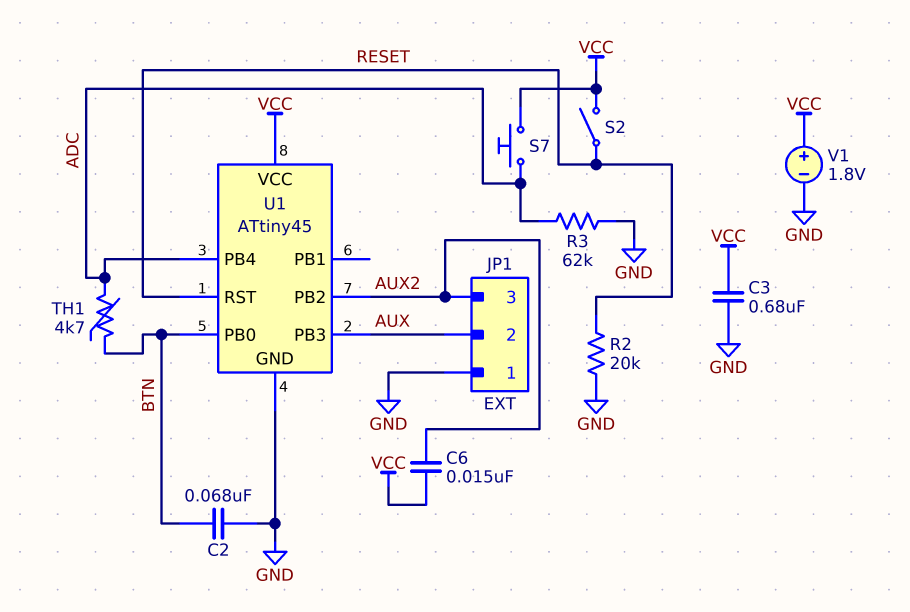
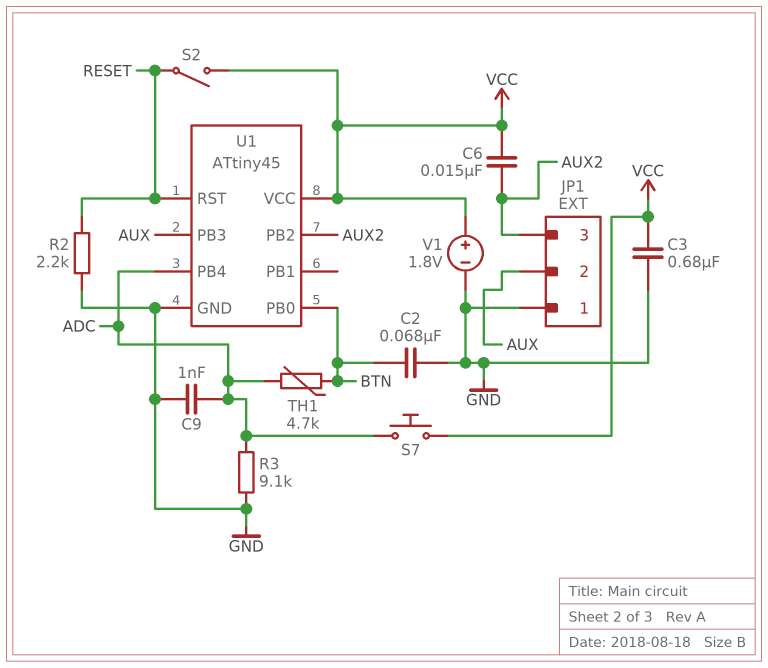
C9: none -> 1nF (ADC, GND)
R2: 20k (GND, RESET) -> 2.2k (GND, RESET)
R3: 62k (ADC, GND) -> 9.1k (ADC, GND)

